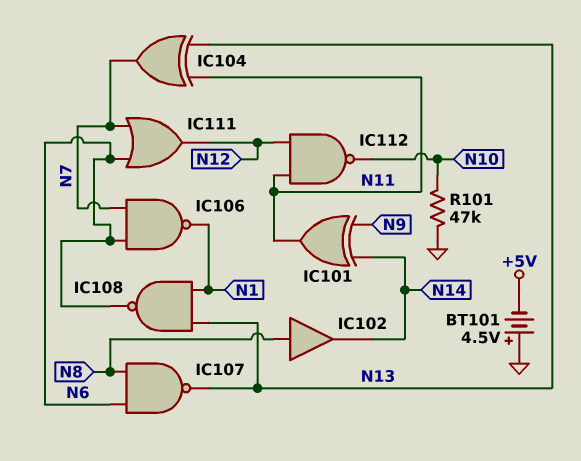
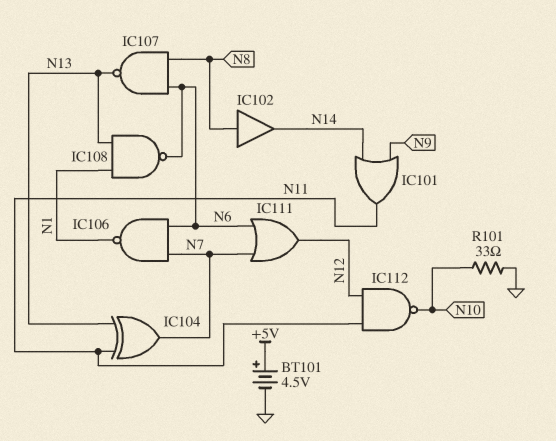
BT101: 4.5V (plus GND, minus +5V) -> 4.5V (plus +5V, minus GND)
IC101: XOR (in N9, in N14, out N11) -> OR (in N9, in N14, out N11)
R101: 47k (GND, N10) -> 33 (GND, N10)

